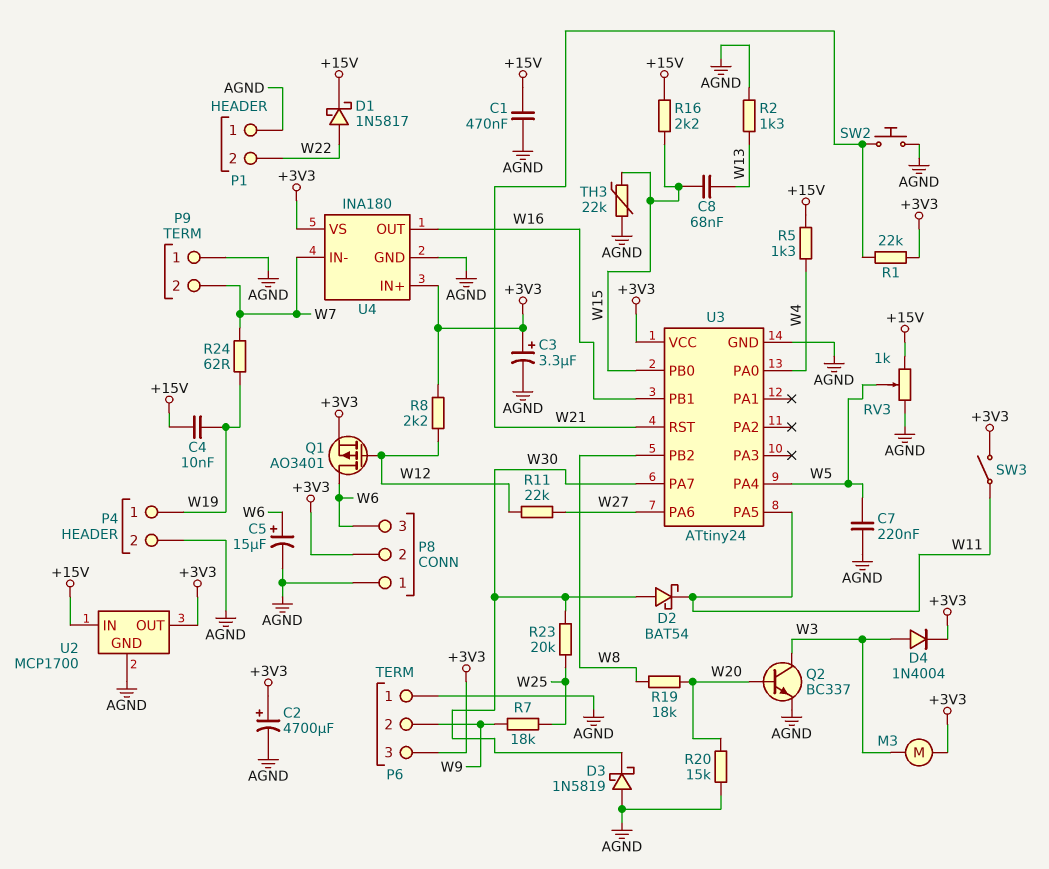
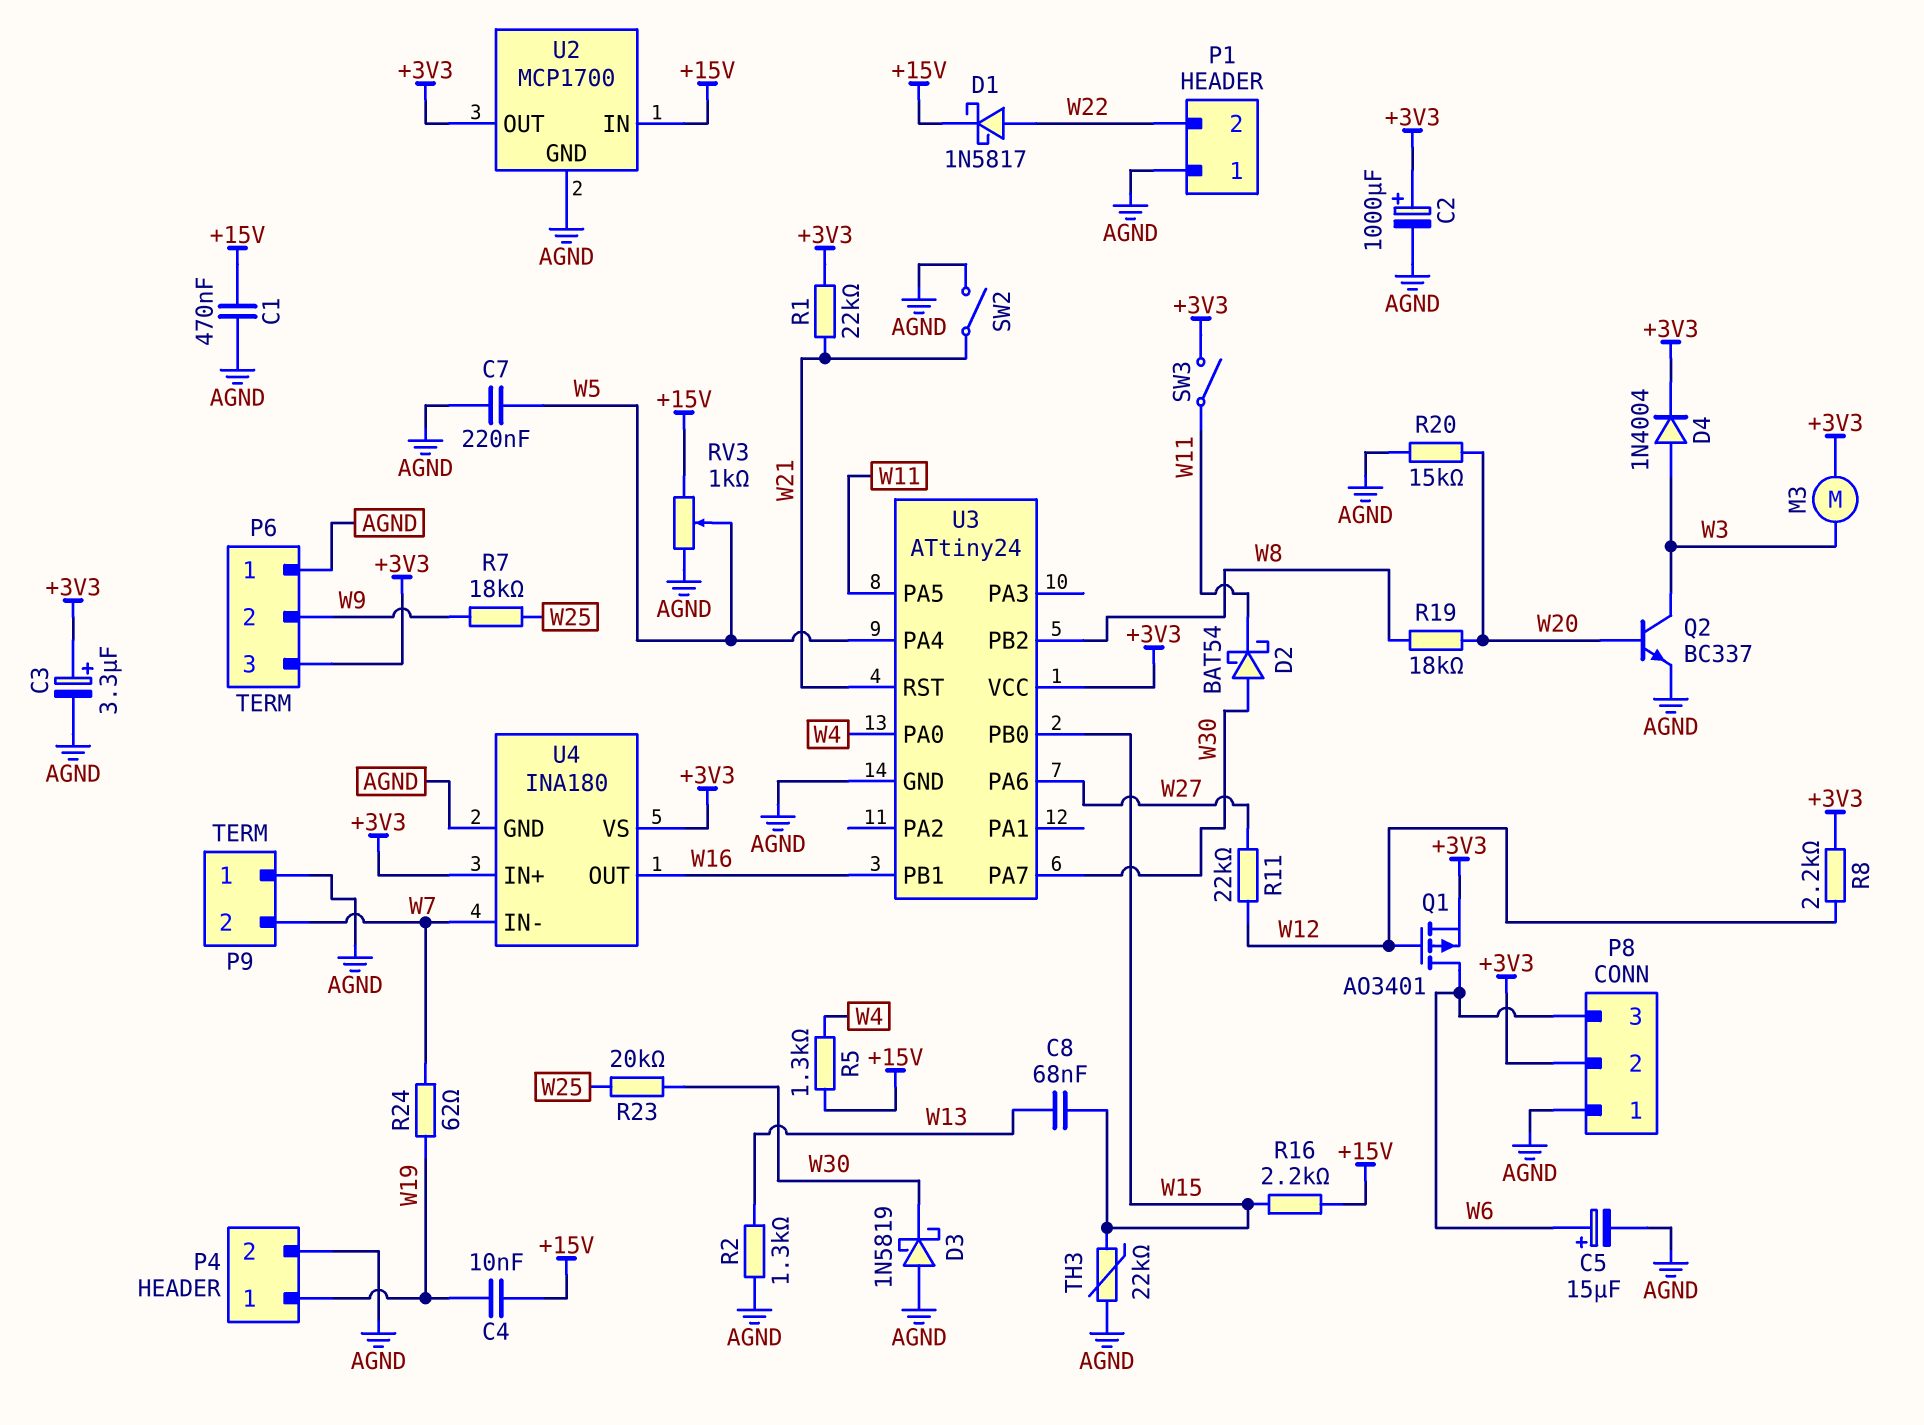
C2: 4700uF (plus +3V3, minus AGND) -> 1000uF (plus +3V3, minus AGND)
SW2: button (AGND, W21) -> switch (AGND, W21)

